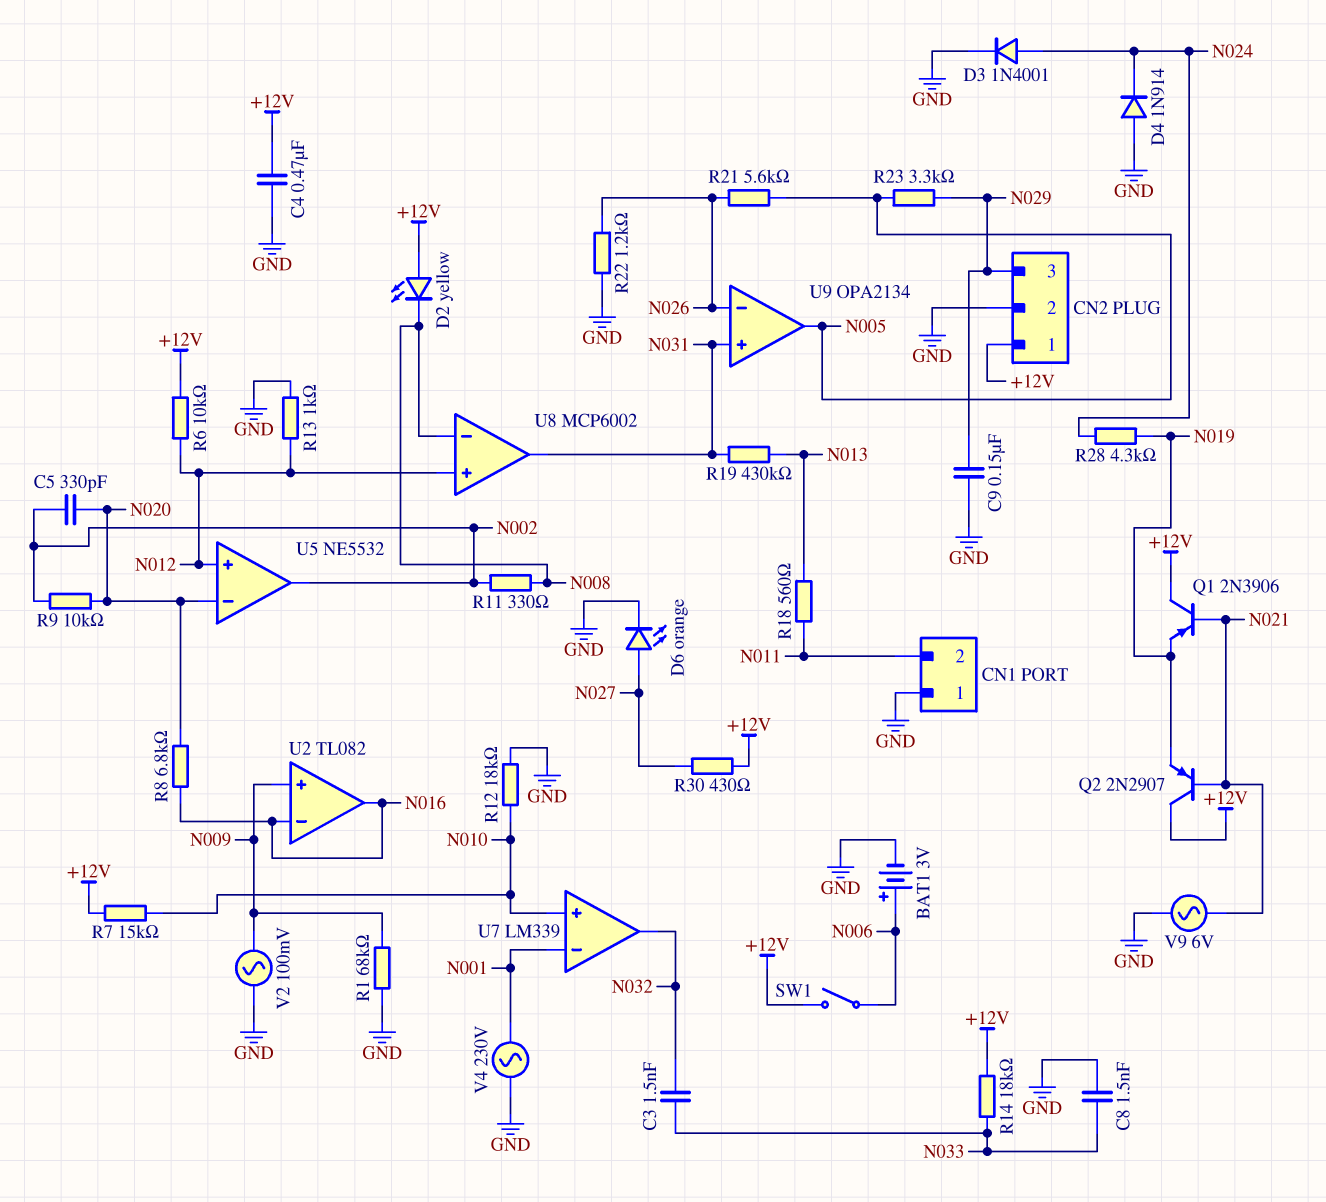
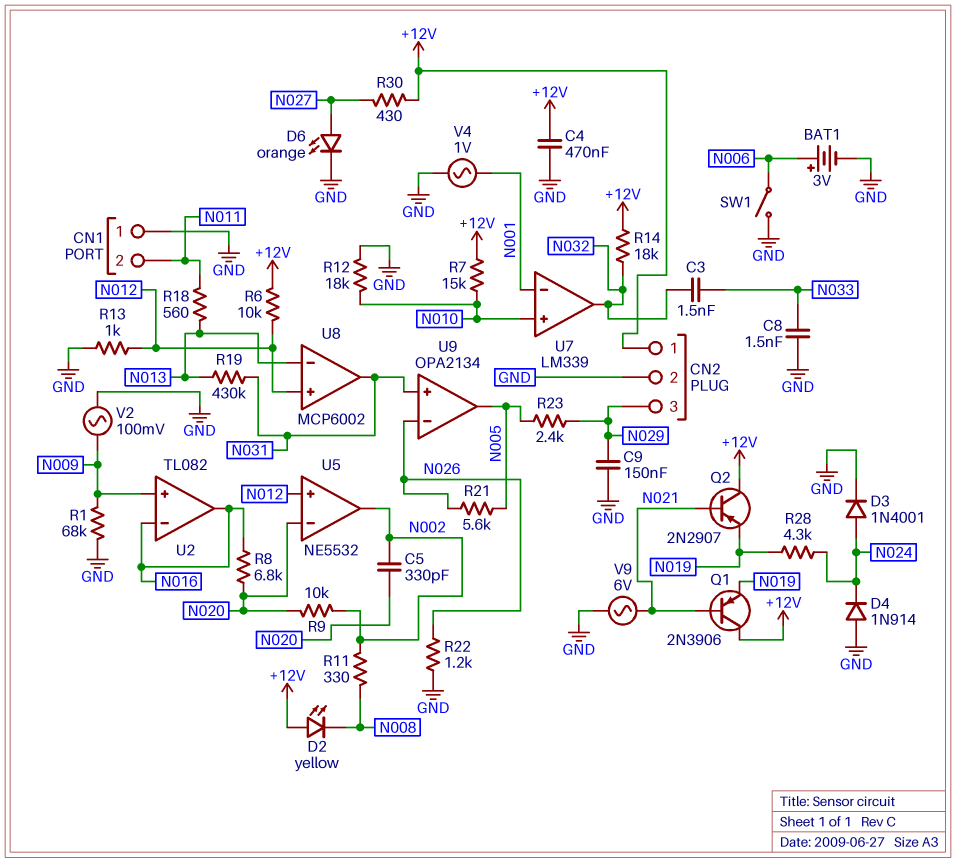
R14: 18k (+12V, N033) -> 18k (+12V, N032)
R23: 3.3k (N005, N029) -> 2.4k (N005, N029)
SW1: switch (+12V, N006) -> switch (GND, N006)
U8 pin in-: N008 -> N013
V4: AC 230V (GND, N001) -> AC 1V (GND, N001)

